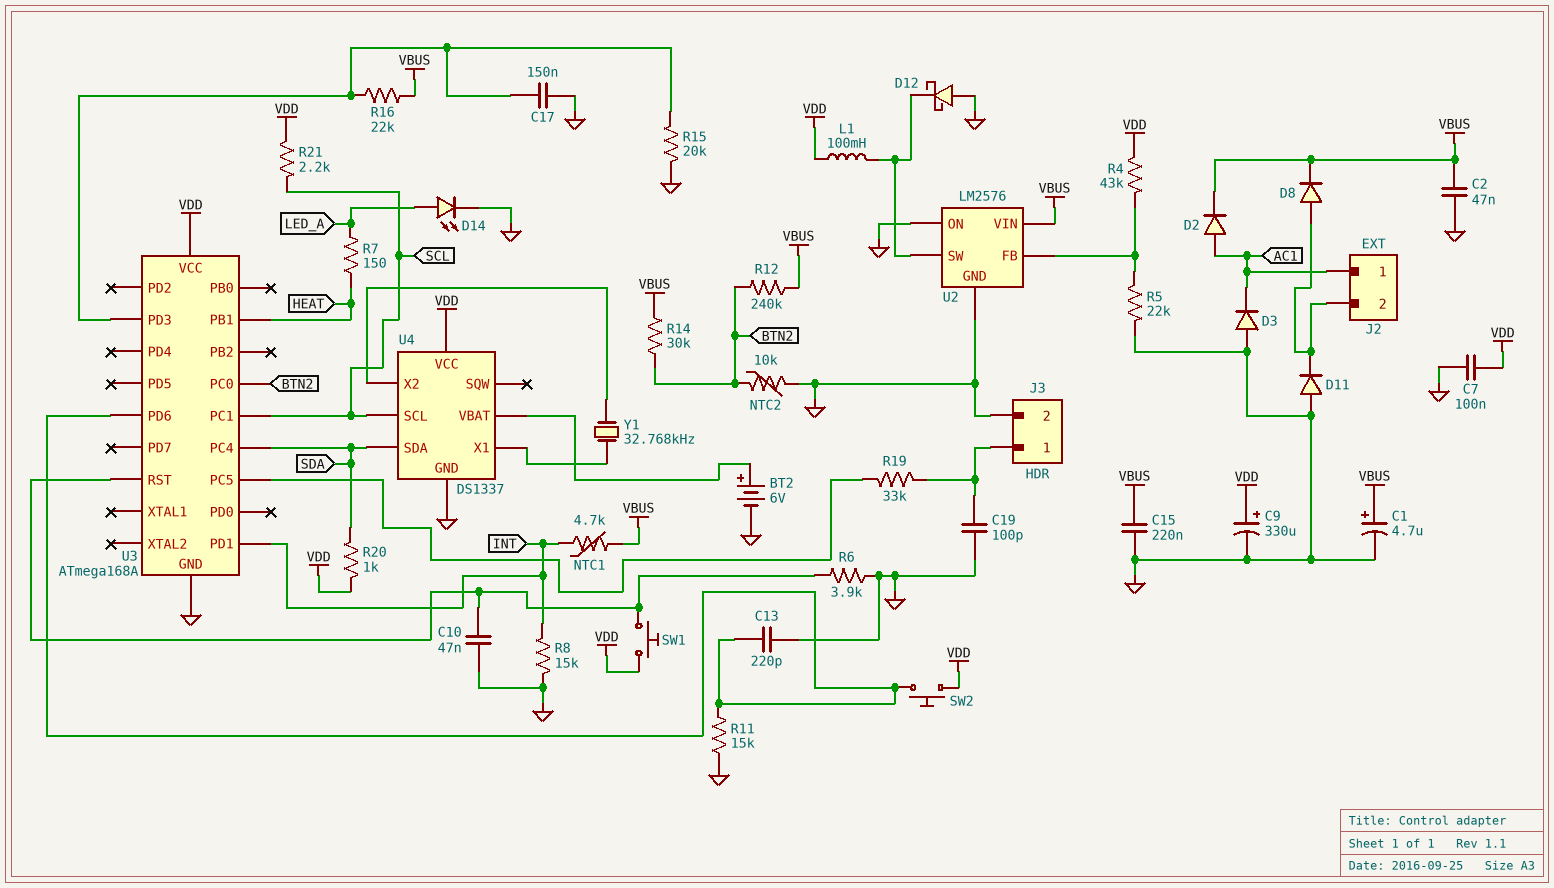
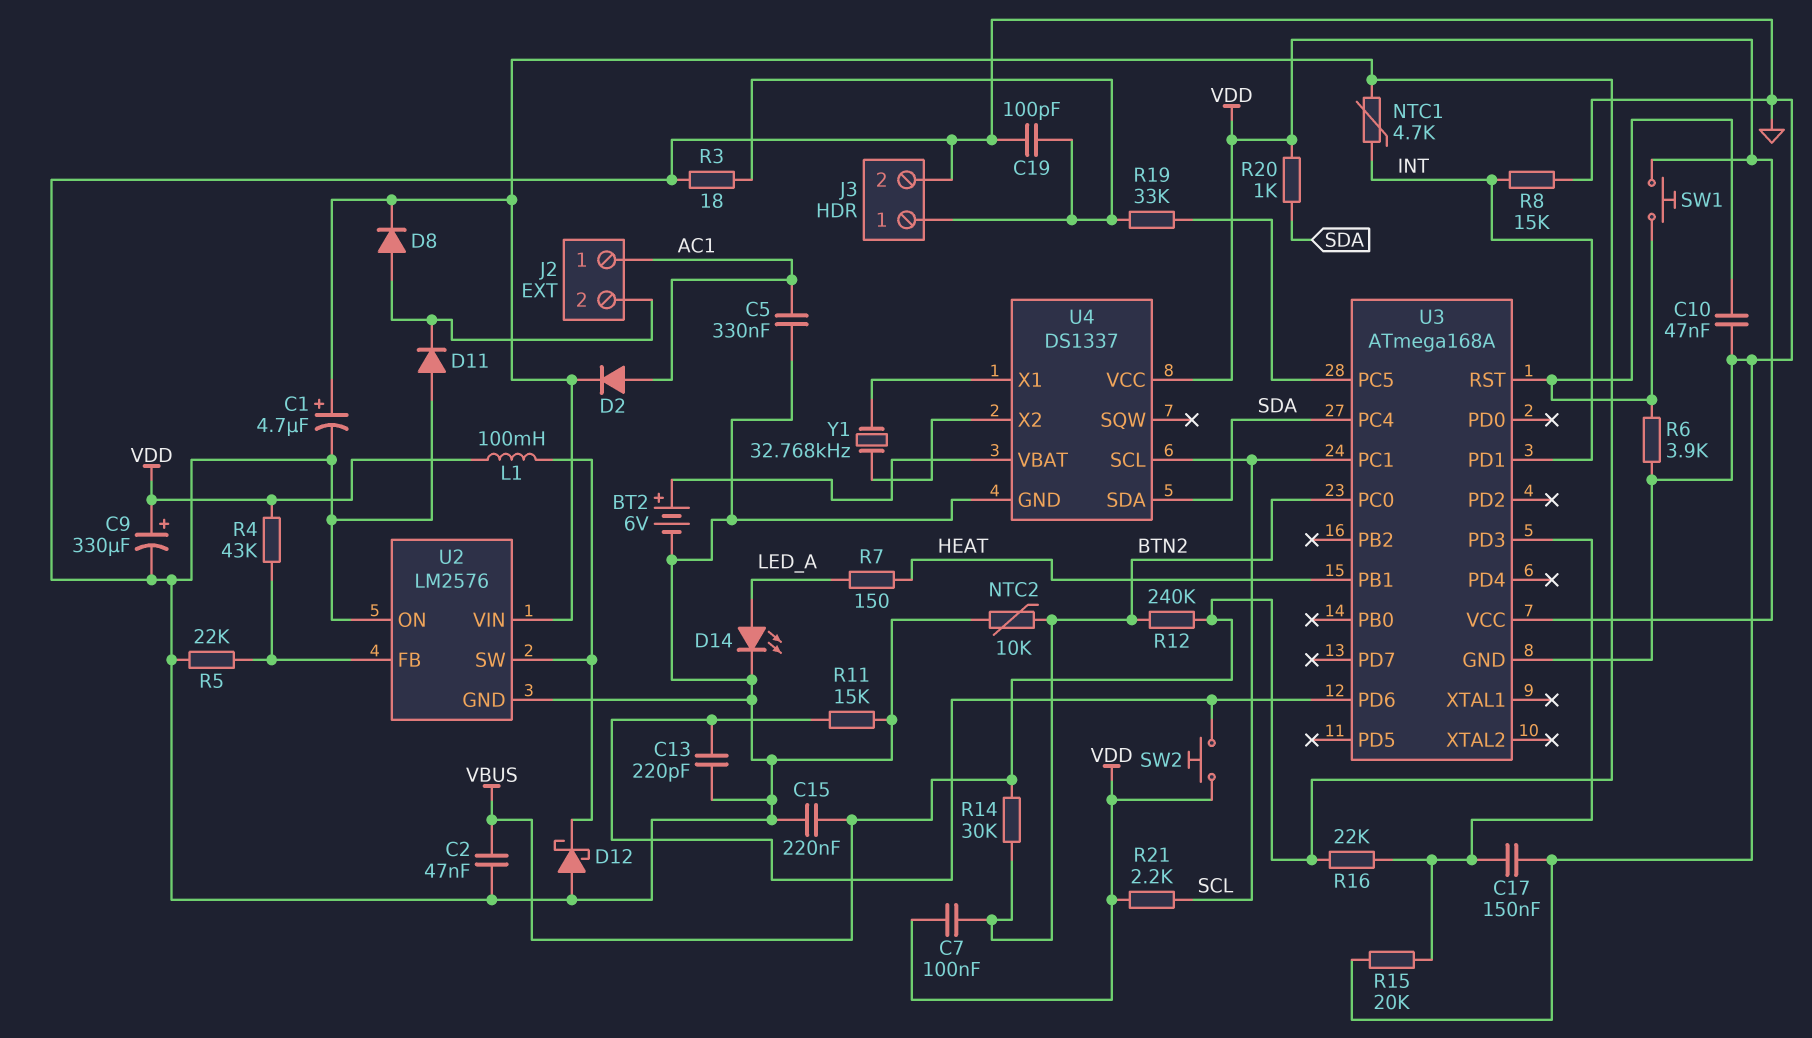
C5: none -> 330nF (AC1, GND)
C7: 100nF (GND, VDD) -> 100nF (BTN2, VDD)
D3: diode (A GND, K AC1) -> none
R3: none -> 18 (GND, J3/1)

